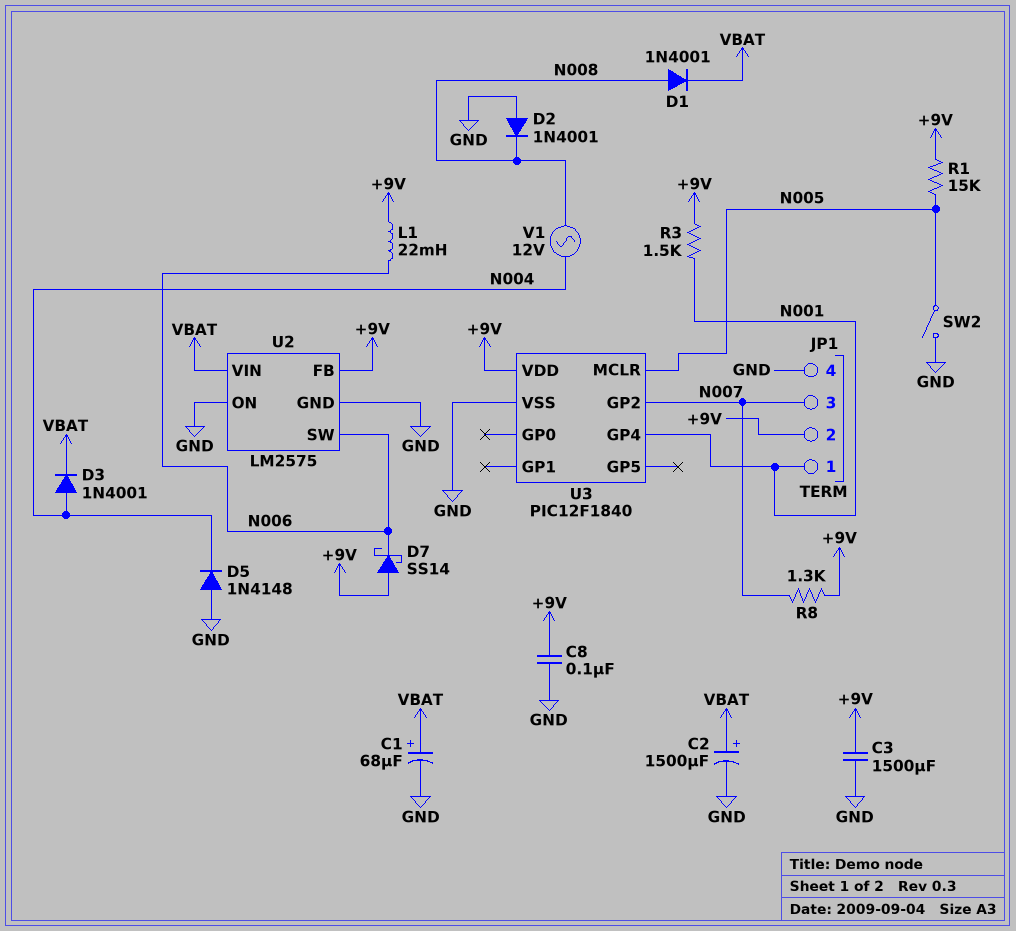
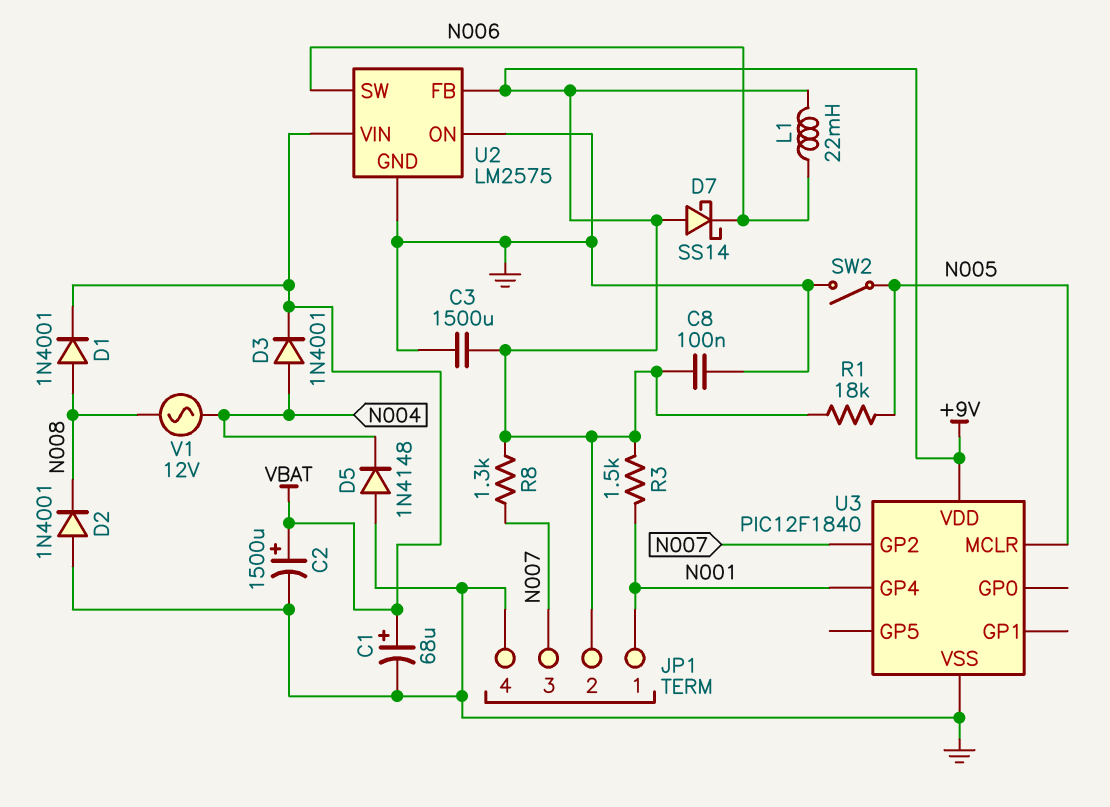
R1: 15k (+9V, N005) -> 18k (+9V, N005)

